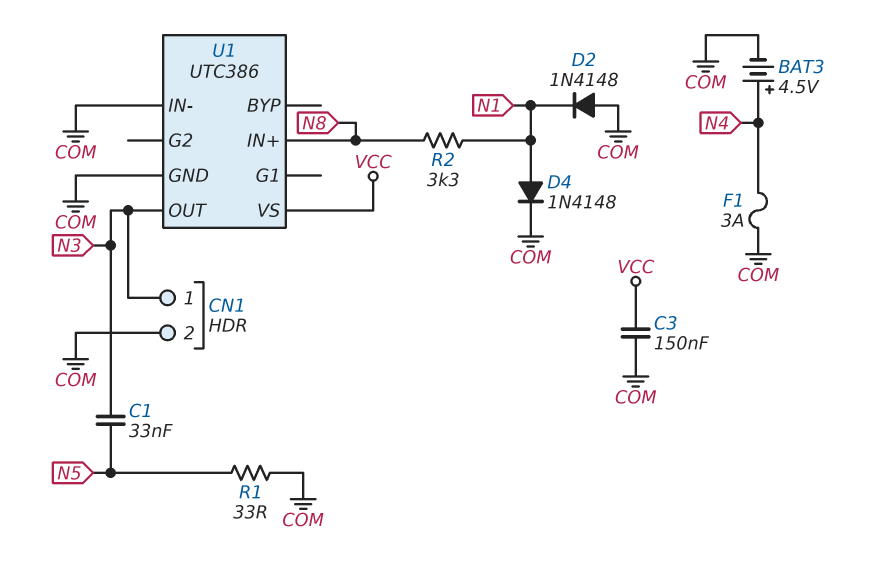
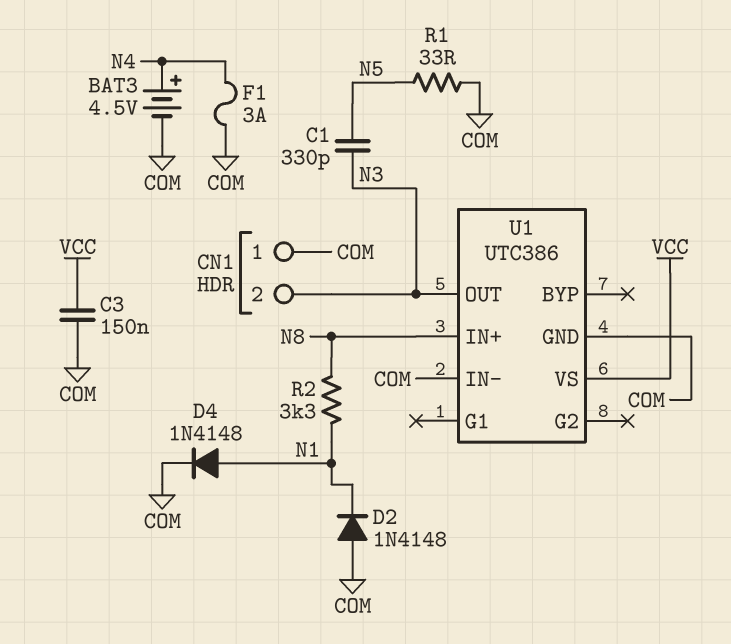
C1: 33nF (N3, N5) -> 330pF (N3, N5)
CN1 pin 1: N3 -> COM
CN1 pin 2: COM -> N3

